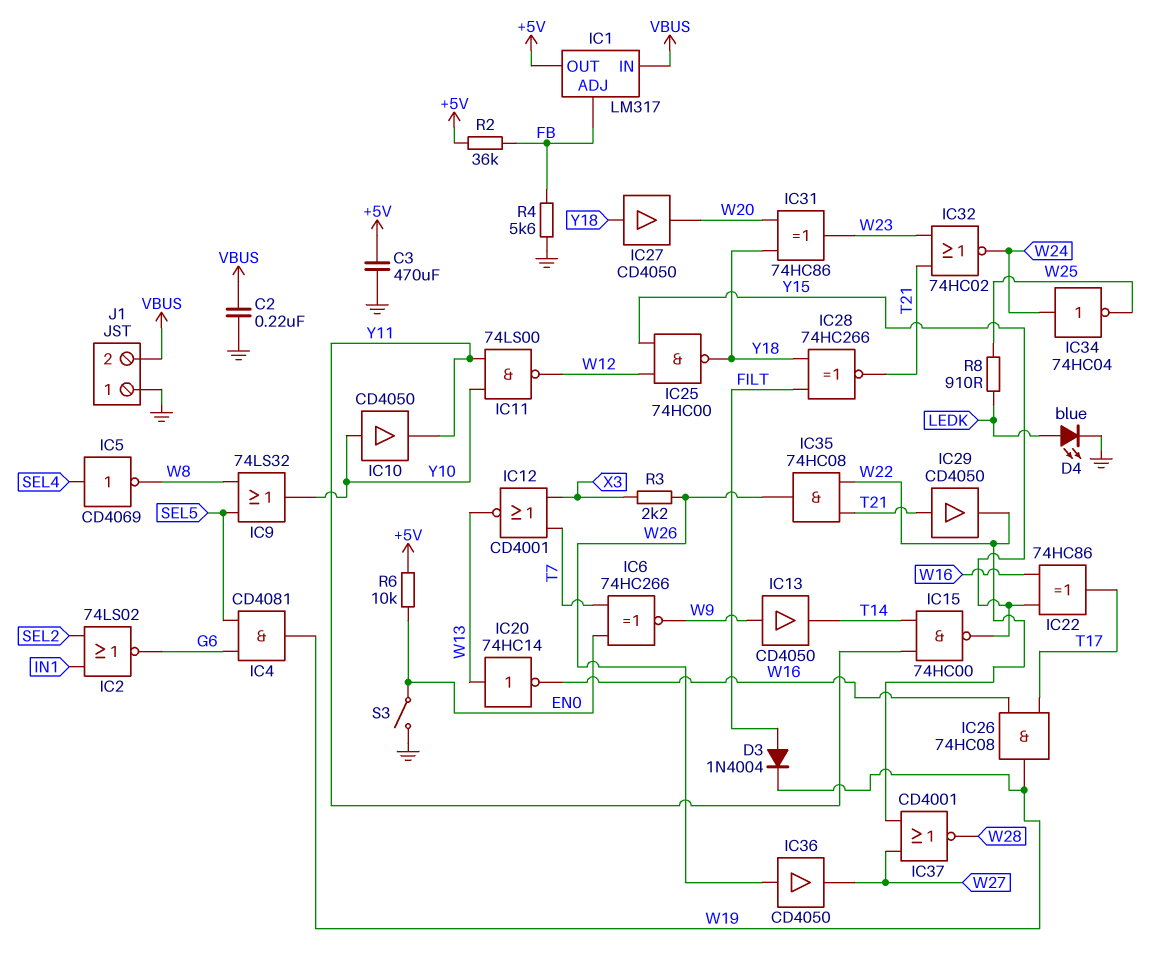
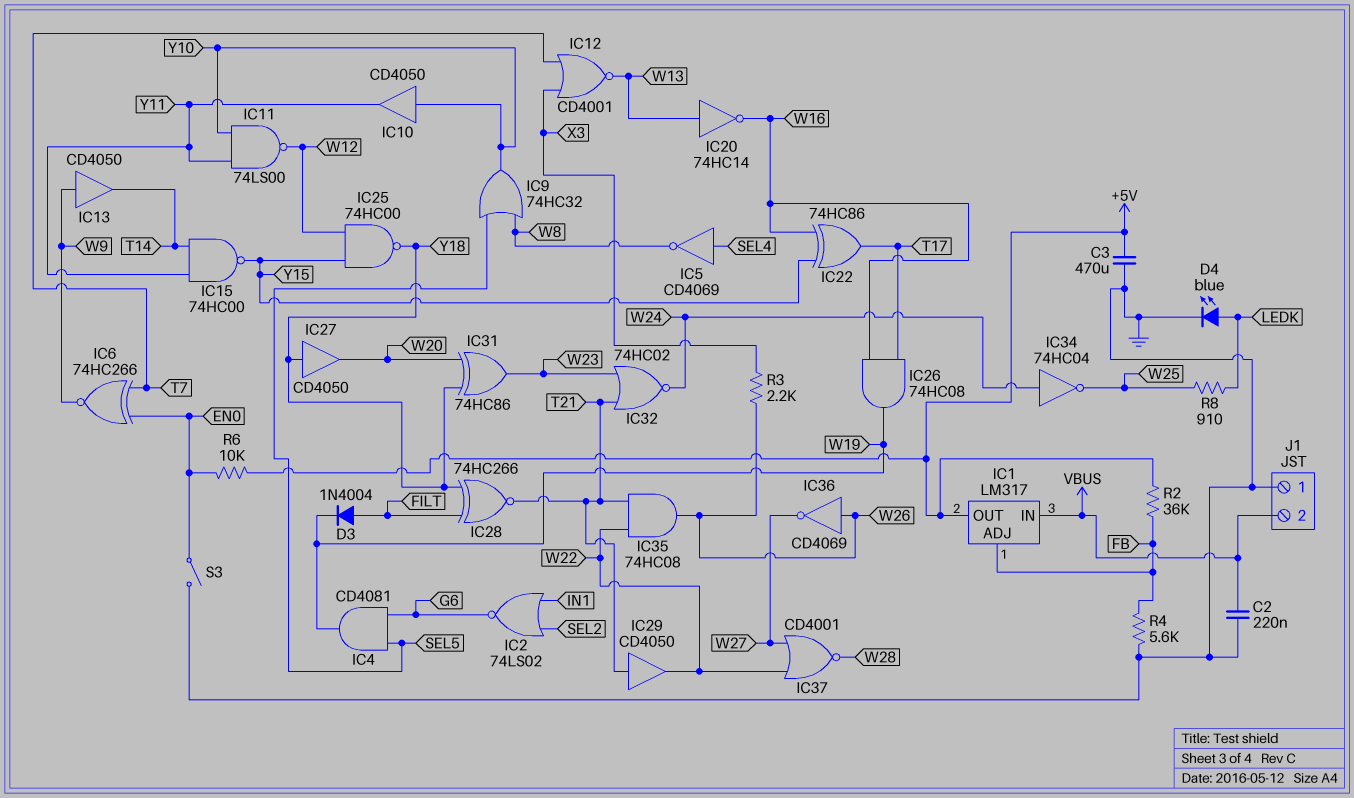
IC9: OR 74LS32 (in SEL5, in W8, out Y10) -> OR 74HC32 (in SEL5, in W8, out Y10)
IC36: buffer CD4050 (in W26, out W27) -> NOT CD4069 (in W26, out W27)

